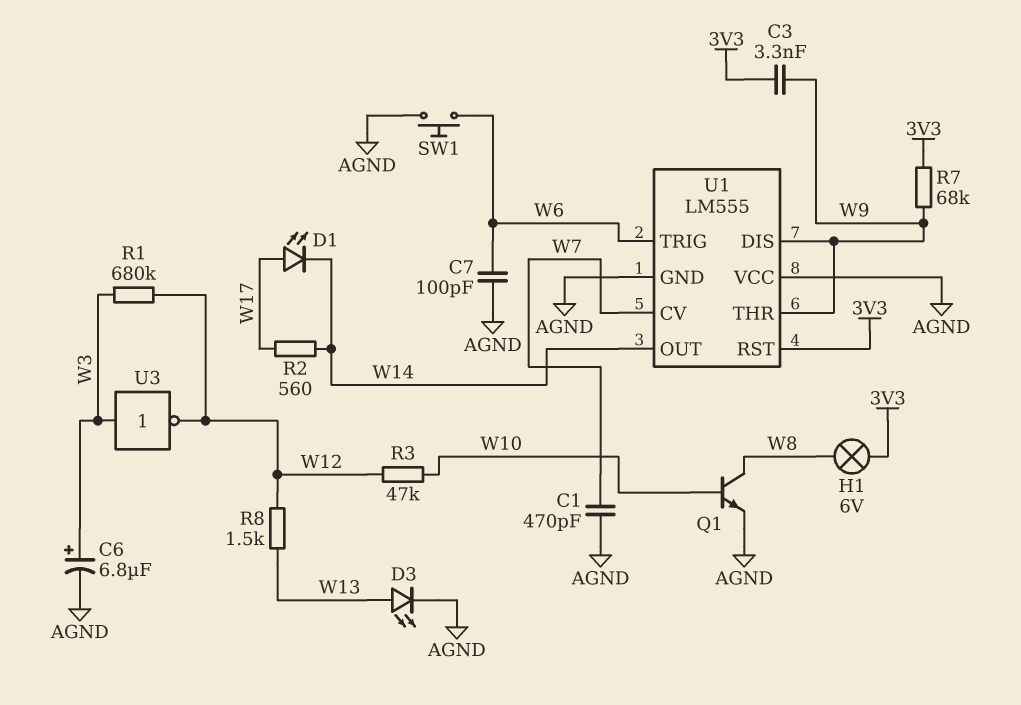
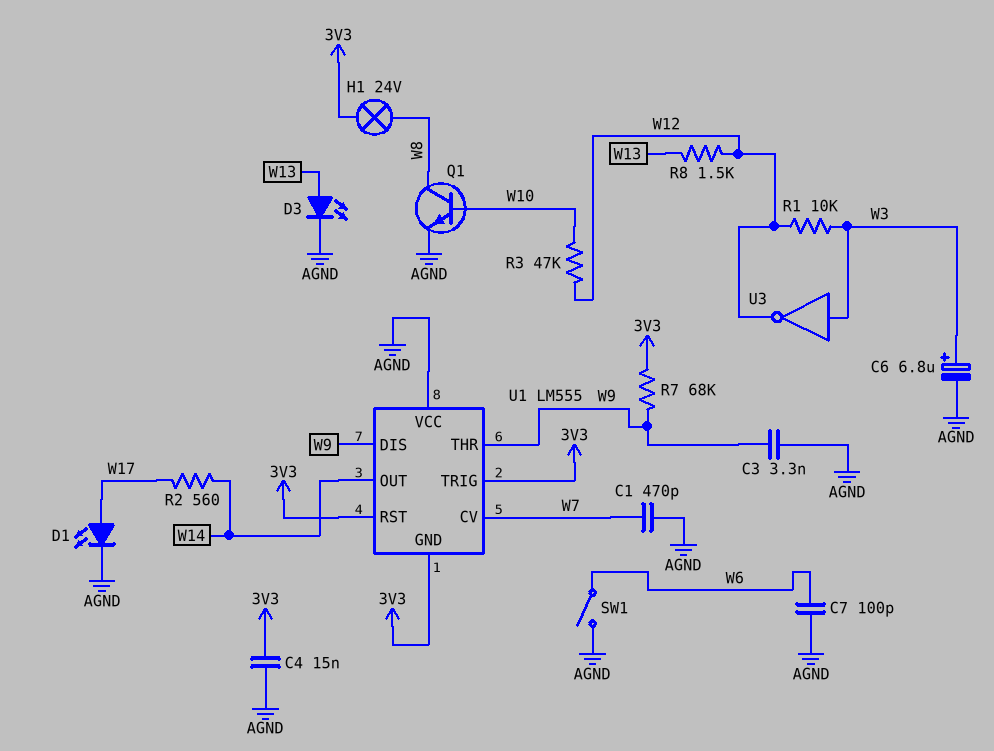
C3: 3.3nF (3V3, W9) -> 3.3nF (AGND, W9)
C4: none -> 15nF (3V3, AGND)
D1: LED (A W17, K W14) -> LED (A W17, K AGND)
H1: lamp 6V (3V3, W8) -> lamp 24V (3V3, W8)
R1: 680k (W3, W12) -> 10k (W3, W12)
SW1: button (AGND, W6) -> switch (AGND, W6)
U1 pin GND: AGND -> 3V3
U1 pin TRIG: W6 -> 3V3

